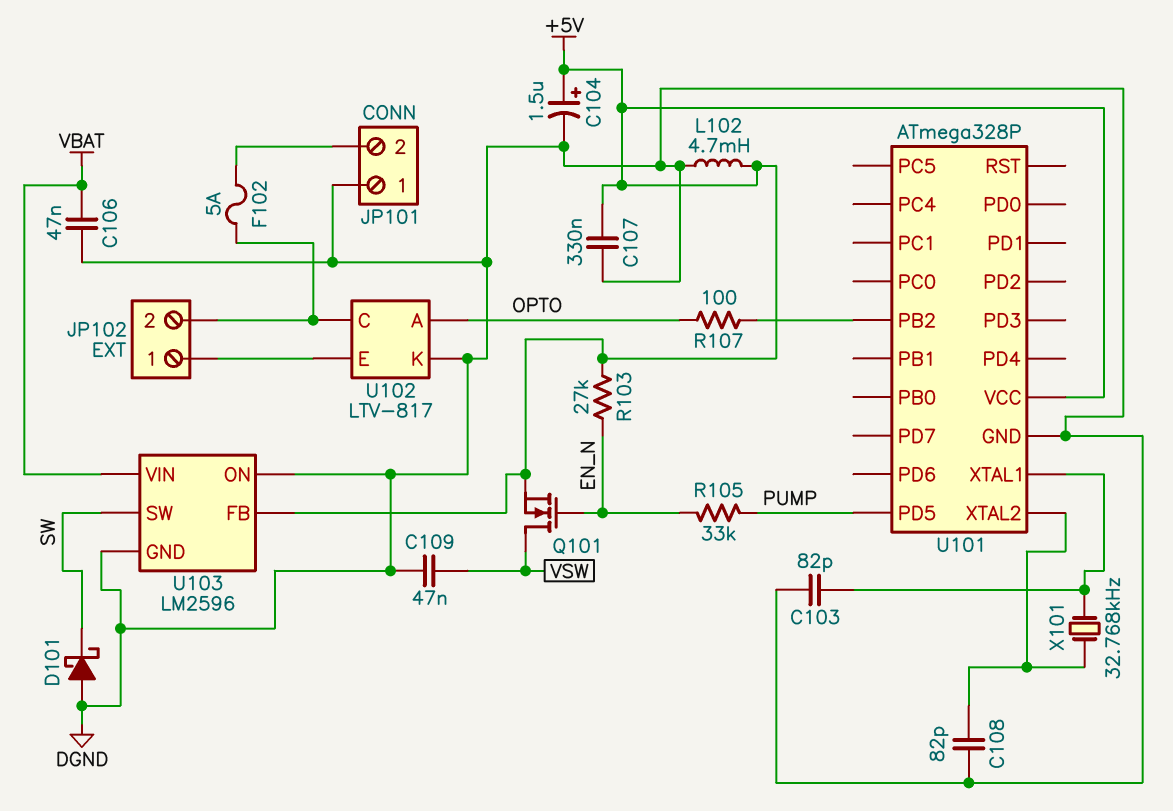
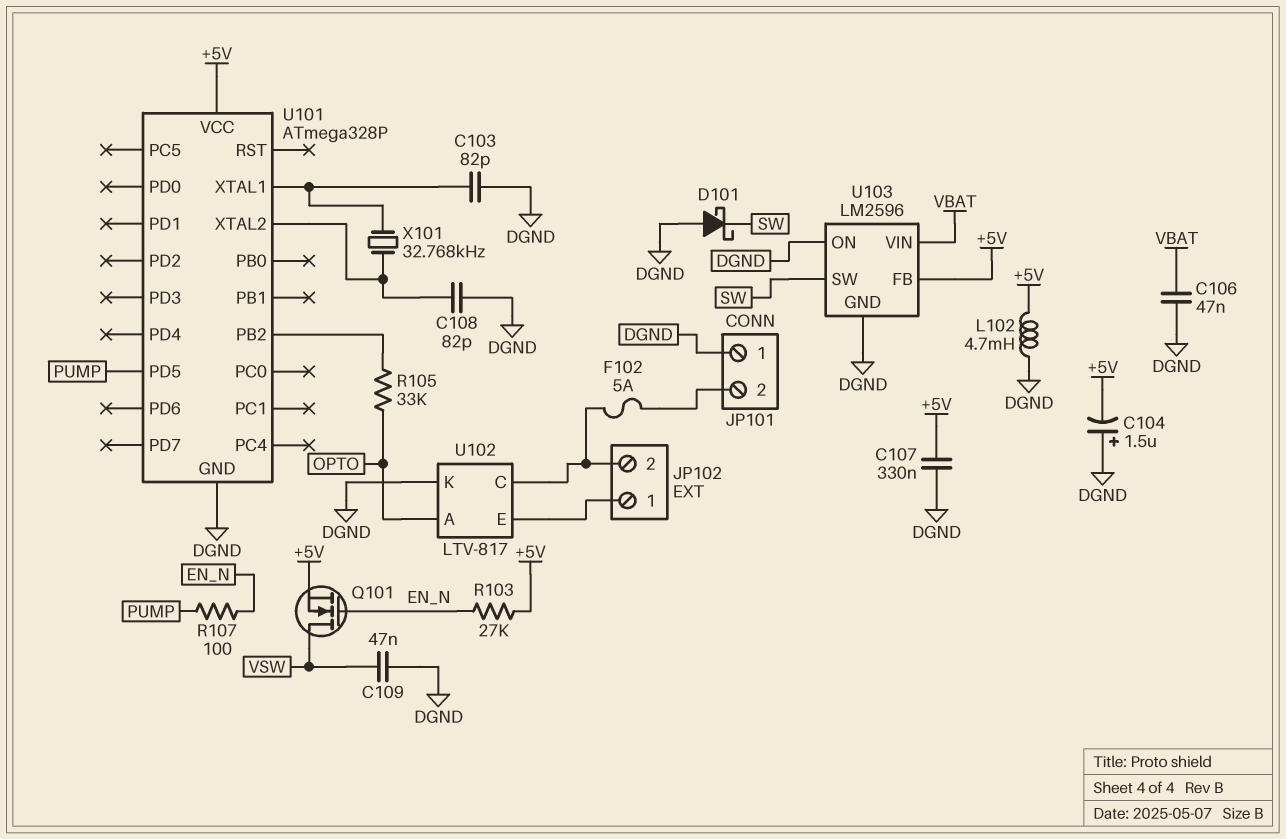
C104: 1.5uF (plus +5V, minus DGND) -> 1.5uF (plus DGND, minus +5V)
R105: 33k (EN_N, PUMP) -> 33k (OPTO, U101/PB2)
R107: 100 (OPTO, U101/PB2) -> 100 (EN_N, PUMP)

